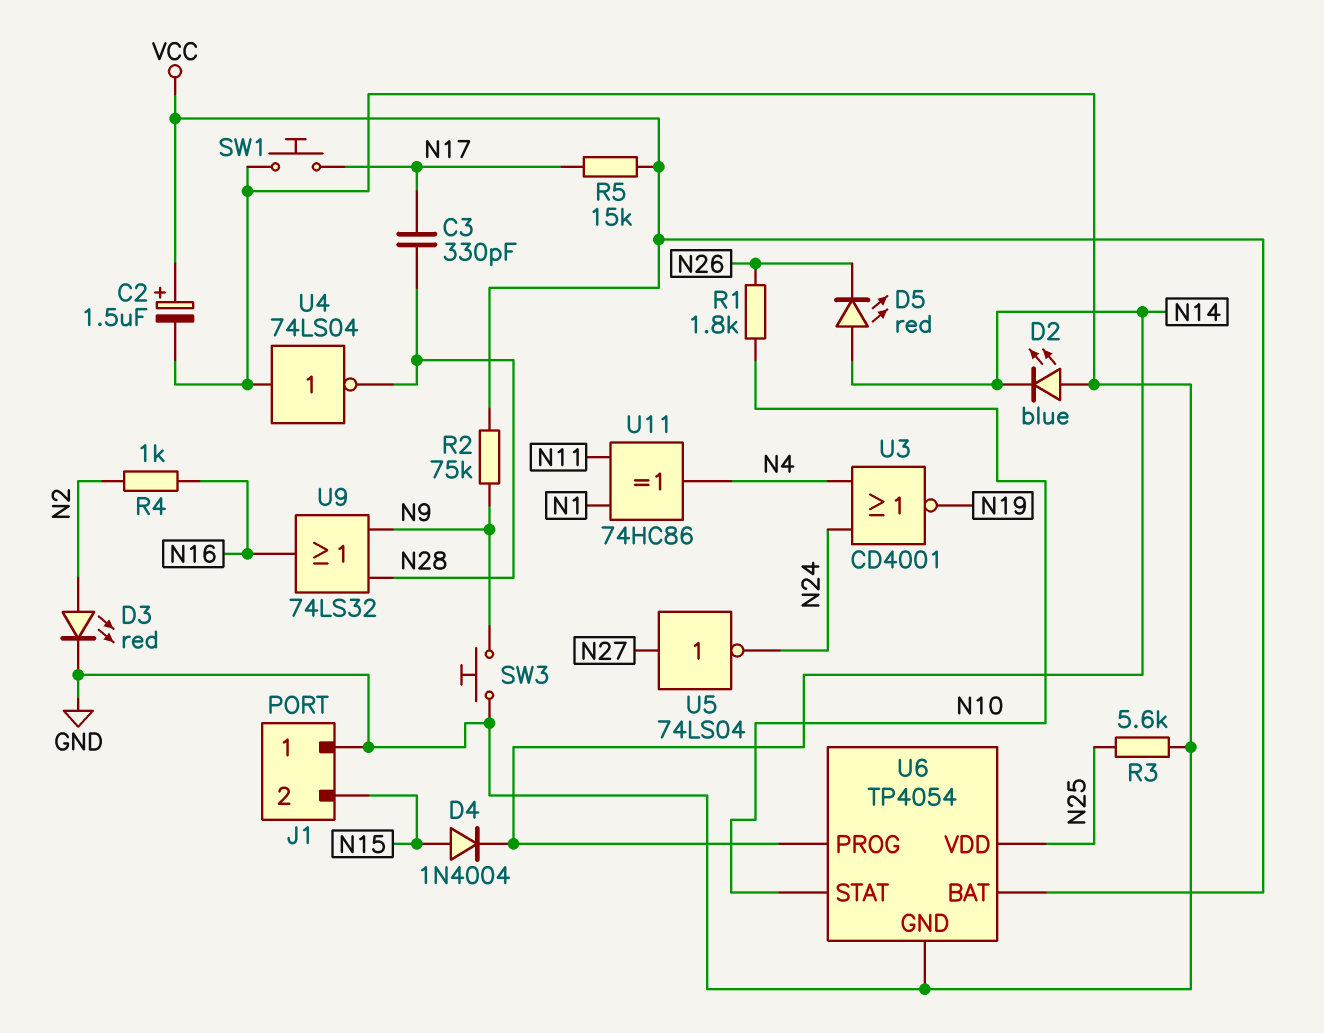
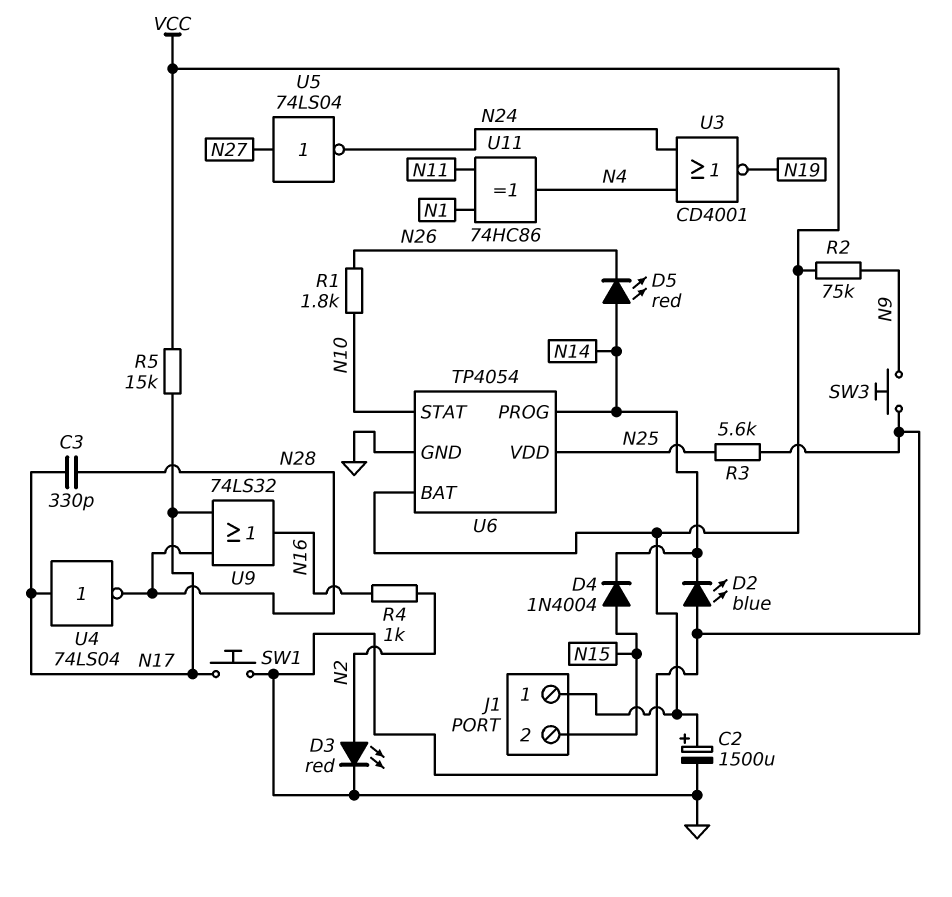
C2: 1.5uF (plus VCC, minus GND) -> 1500uF (plus VCC, minus GND)
J1 pin 1: GND -> VCC
U4: NOT 74LS04 (in GND, out N28) -> NOT 74LS04 (in N17, out N28)
U9: OR 74LS32 (in N9, in N28, out N16) -> OR 74LS32 (in N17, in N28, out N16)

